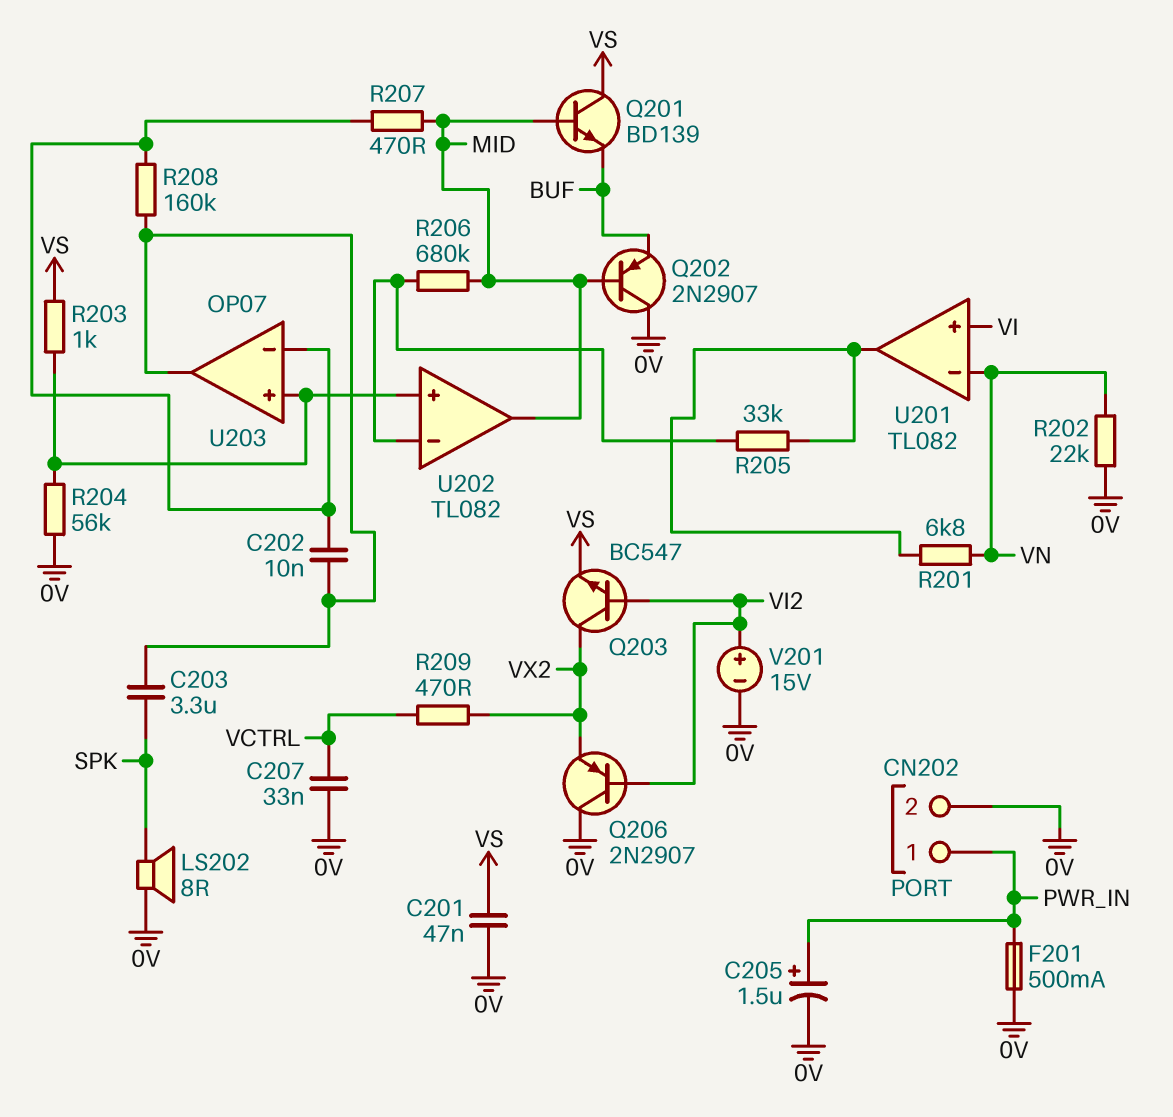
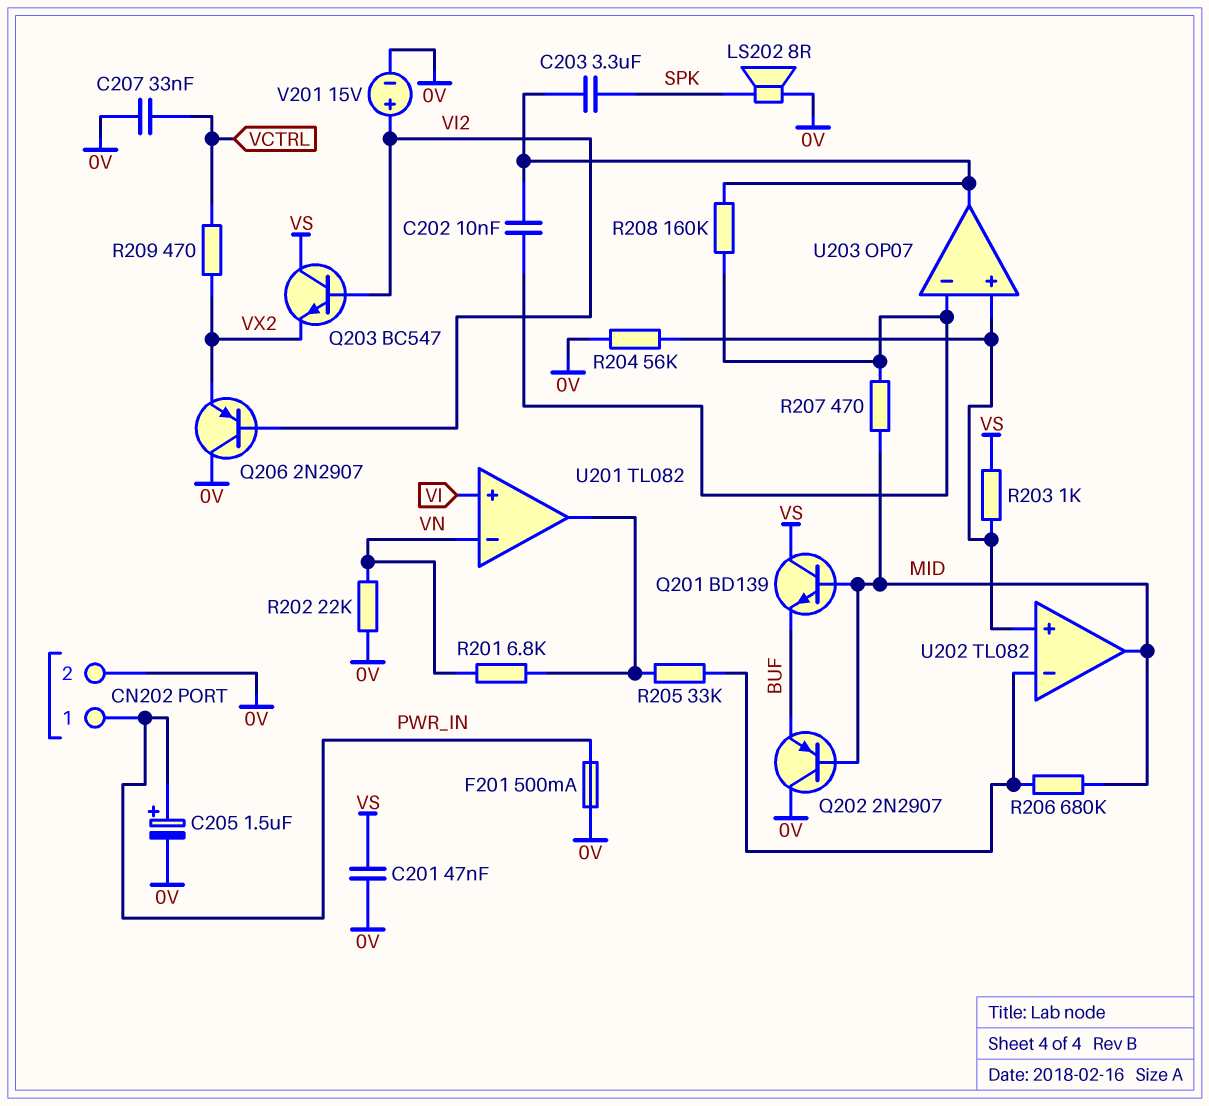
Q203: NPN BC547 (B VI2, C VX2, E VS) -> NPN BC547 (B VI2, C VS, E VX2)

